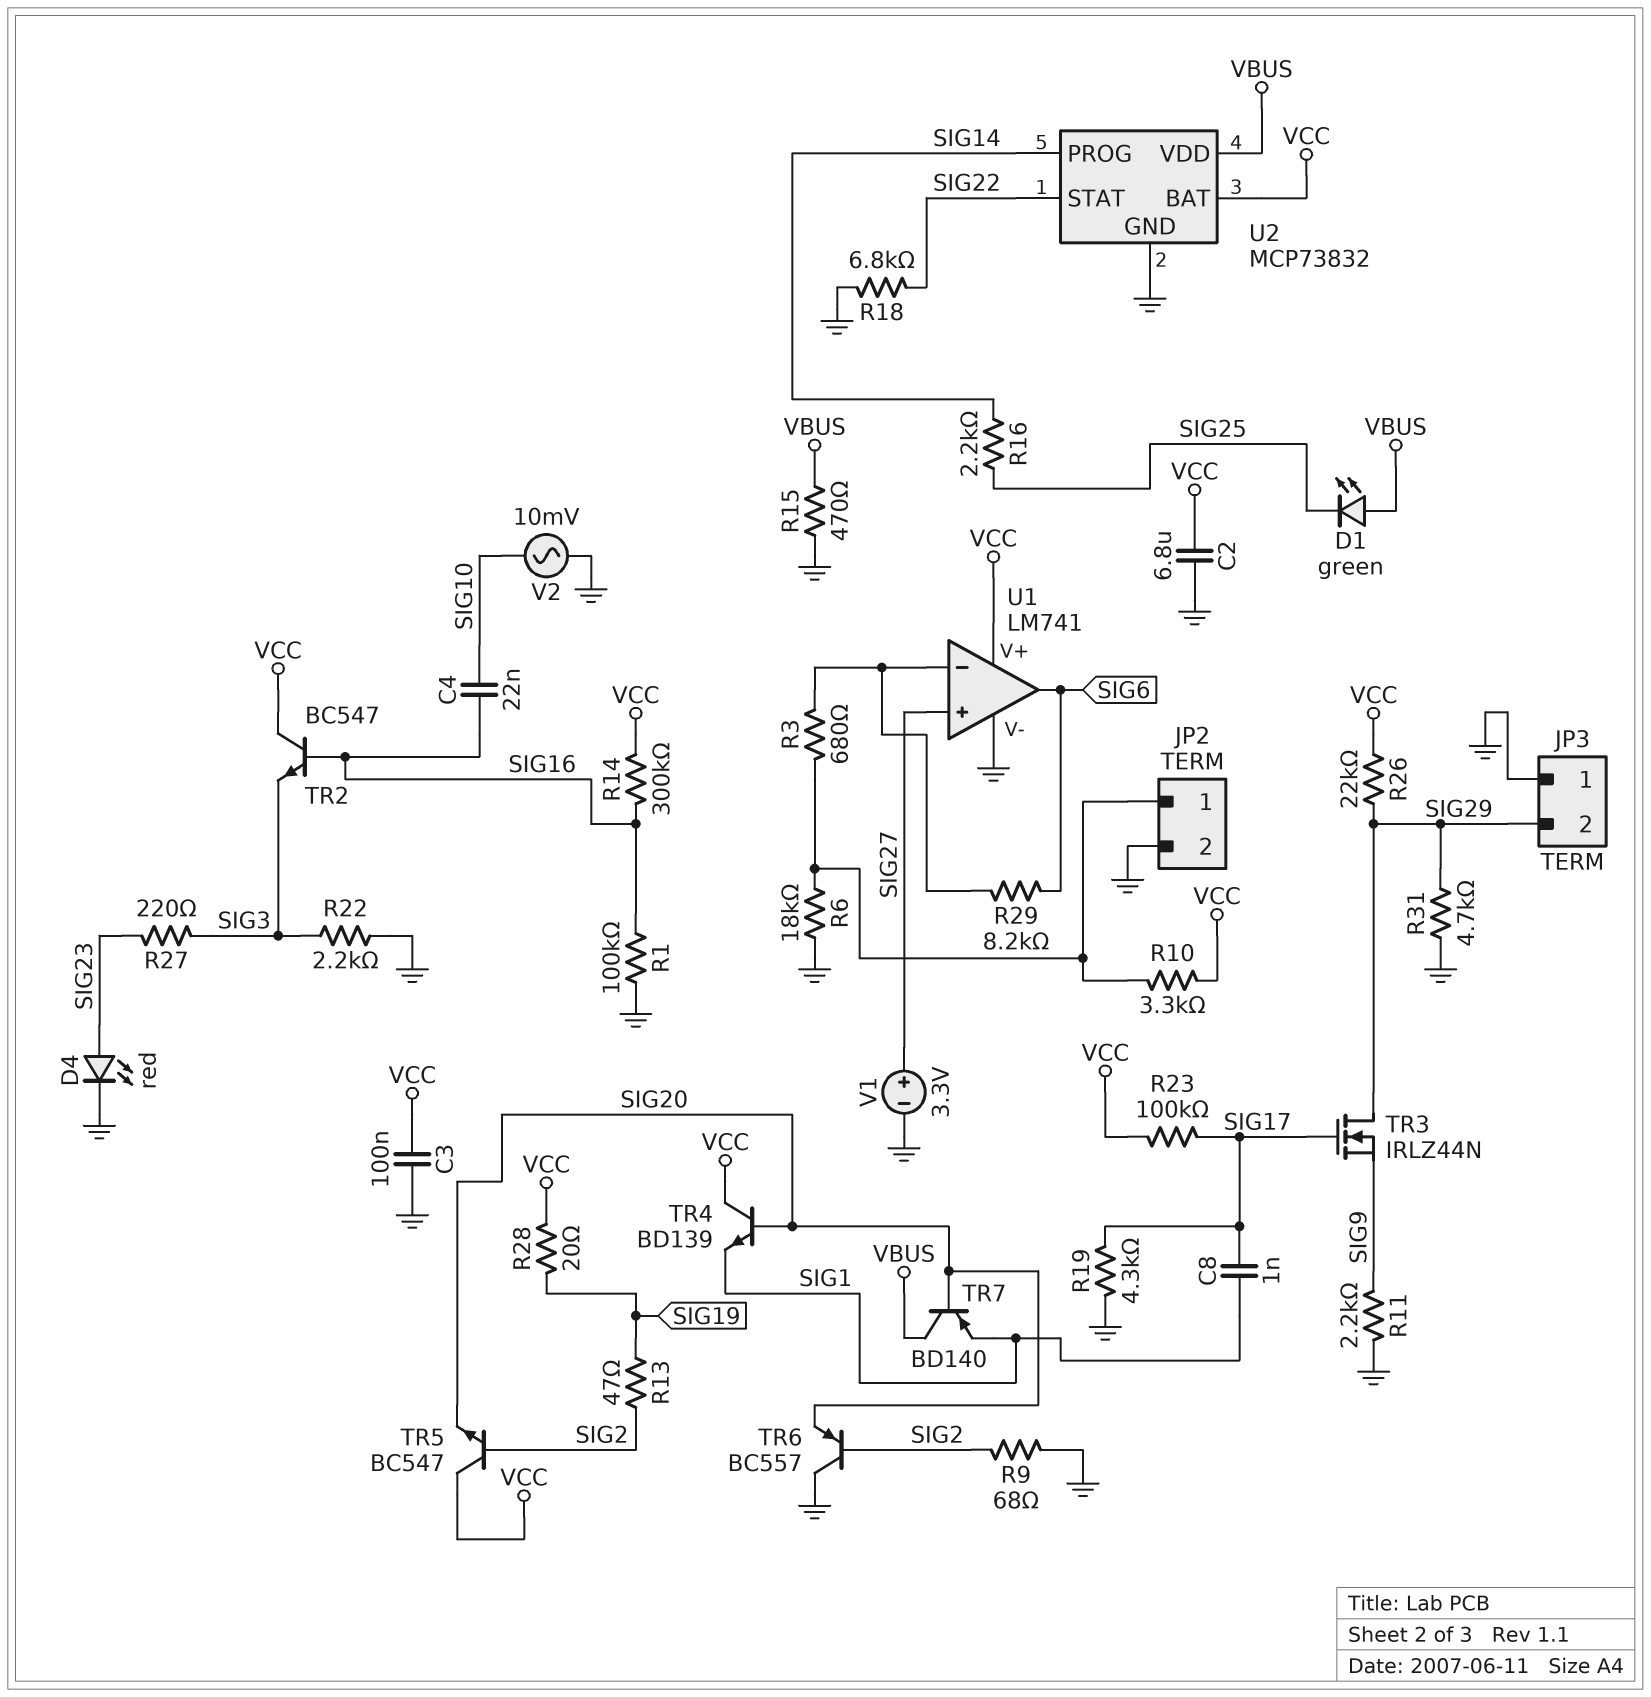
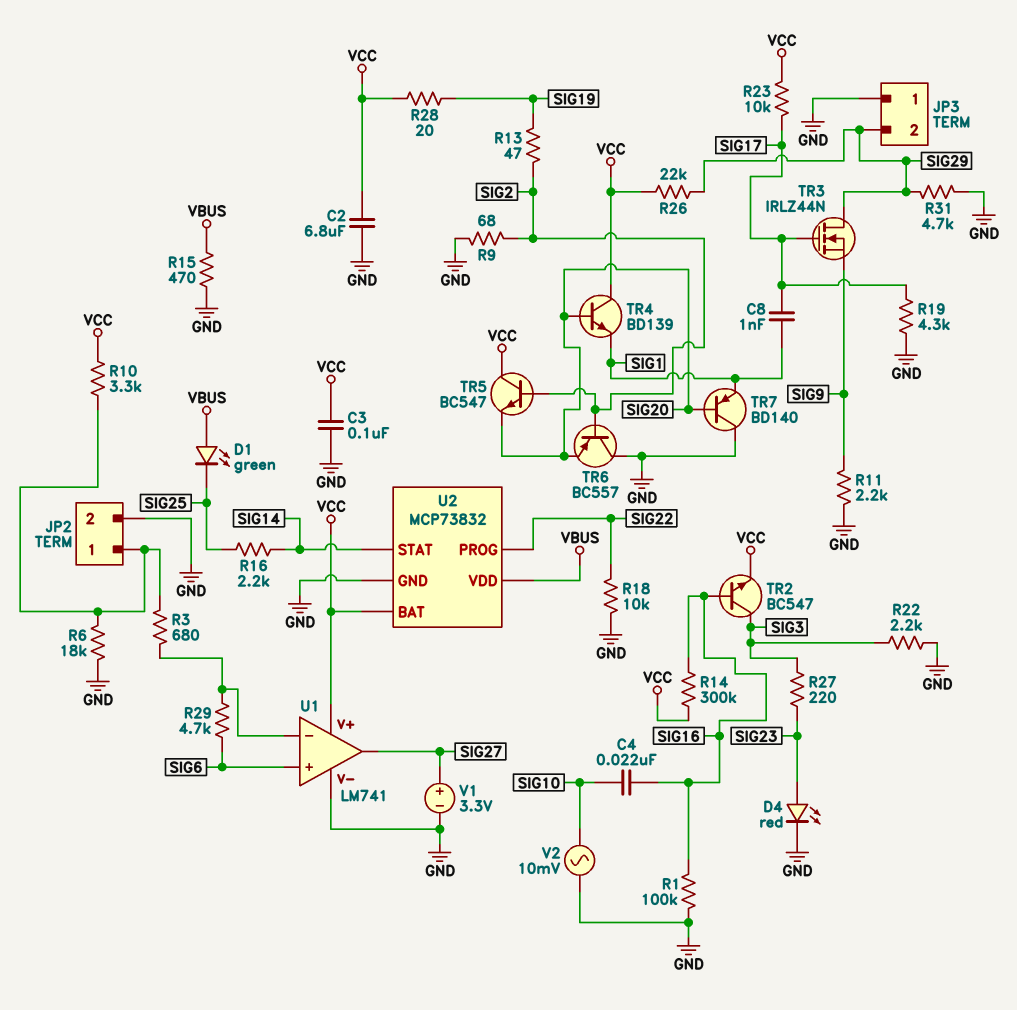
R18: 6.8k (GND, SIG22) -> 10k (GND, SIG22)
R23: 100k (SIG17, VCC) -> 10k (SIG17, VCC)
R29: 8.2k (SIG6, U1/in-) -> 4.7k (SIG6, U1/in-)
TR2: NPN BC547 (B SIG16, C VCC, E SIG3) -> NPN BC547 (B SIG16, C SIG3, E VCC)
TR7: PNP BD140 (B SIG20, C VBUS, E SIG1) -> PNP BD140 (B SIG20, C GND, E SIG1)
U1 pin in+: SIG27 -> SIG6
U1 pin out: SIG6 -> SIG27
U2 pin PROG: SIG14 -> SIG22
U2 pin STAT: SIG22 -> SIG14

